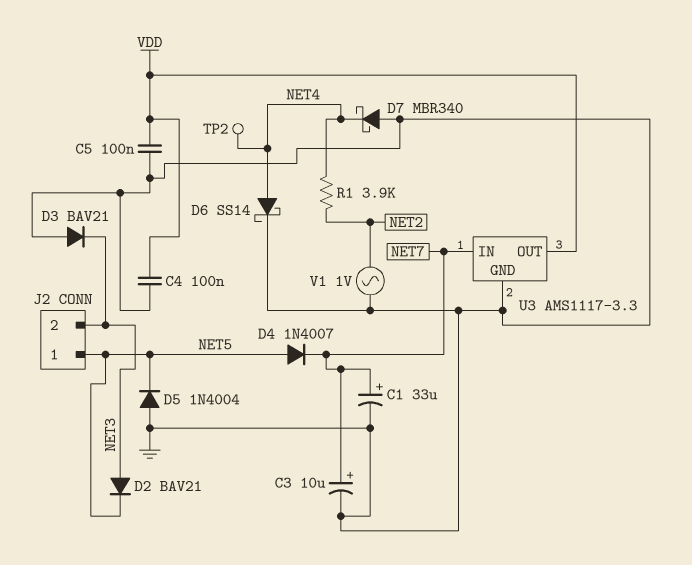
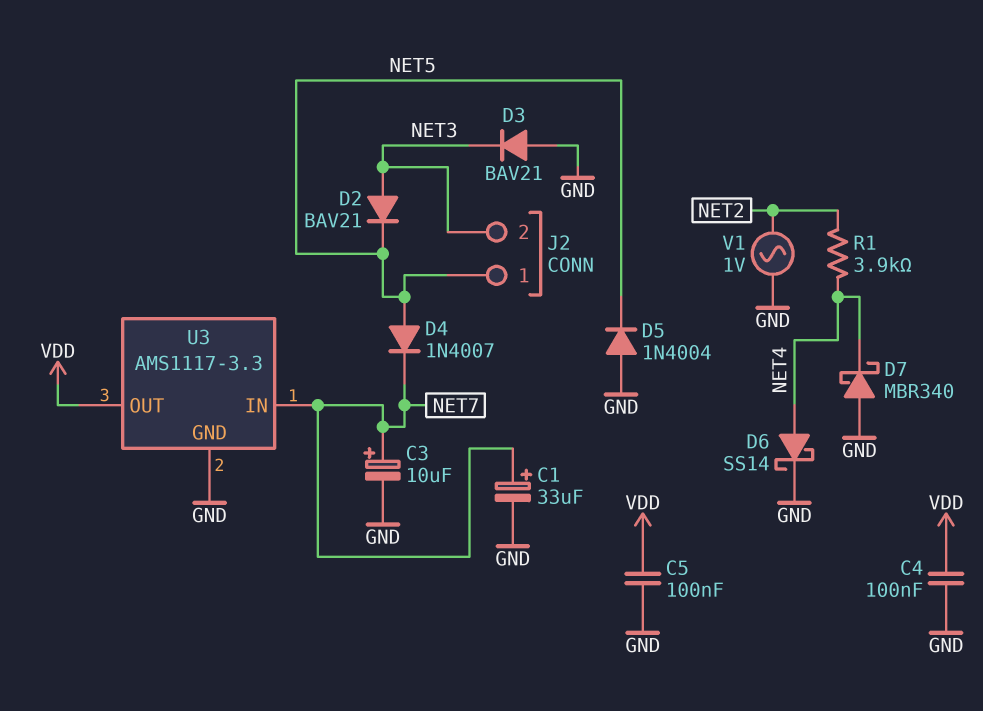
TP2: test point (NET4) -> none

